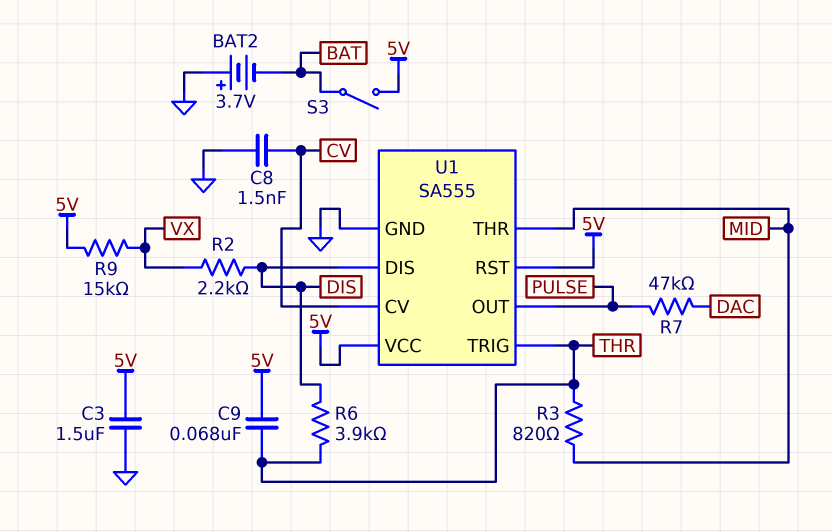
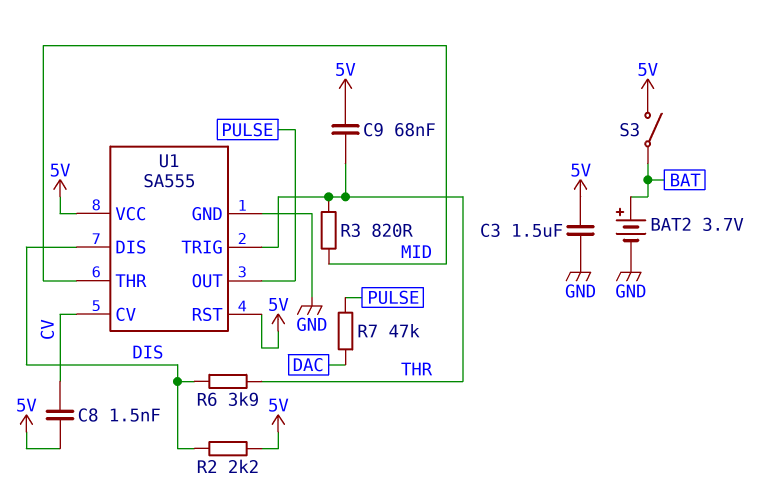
BAT2: 3.7V (plus GND, minus BAT) -> 3.7V (plus BAT, minus GND)
C8: 1.5nF (CV, GND) -> 1.5nF (5V, CV)
R2: 2.2k (DIS, VX) -> 2.2k (5V, DIS)
R9: 15k (5V, VX) -> none

